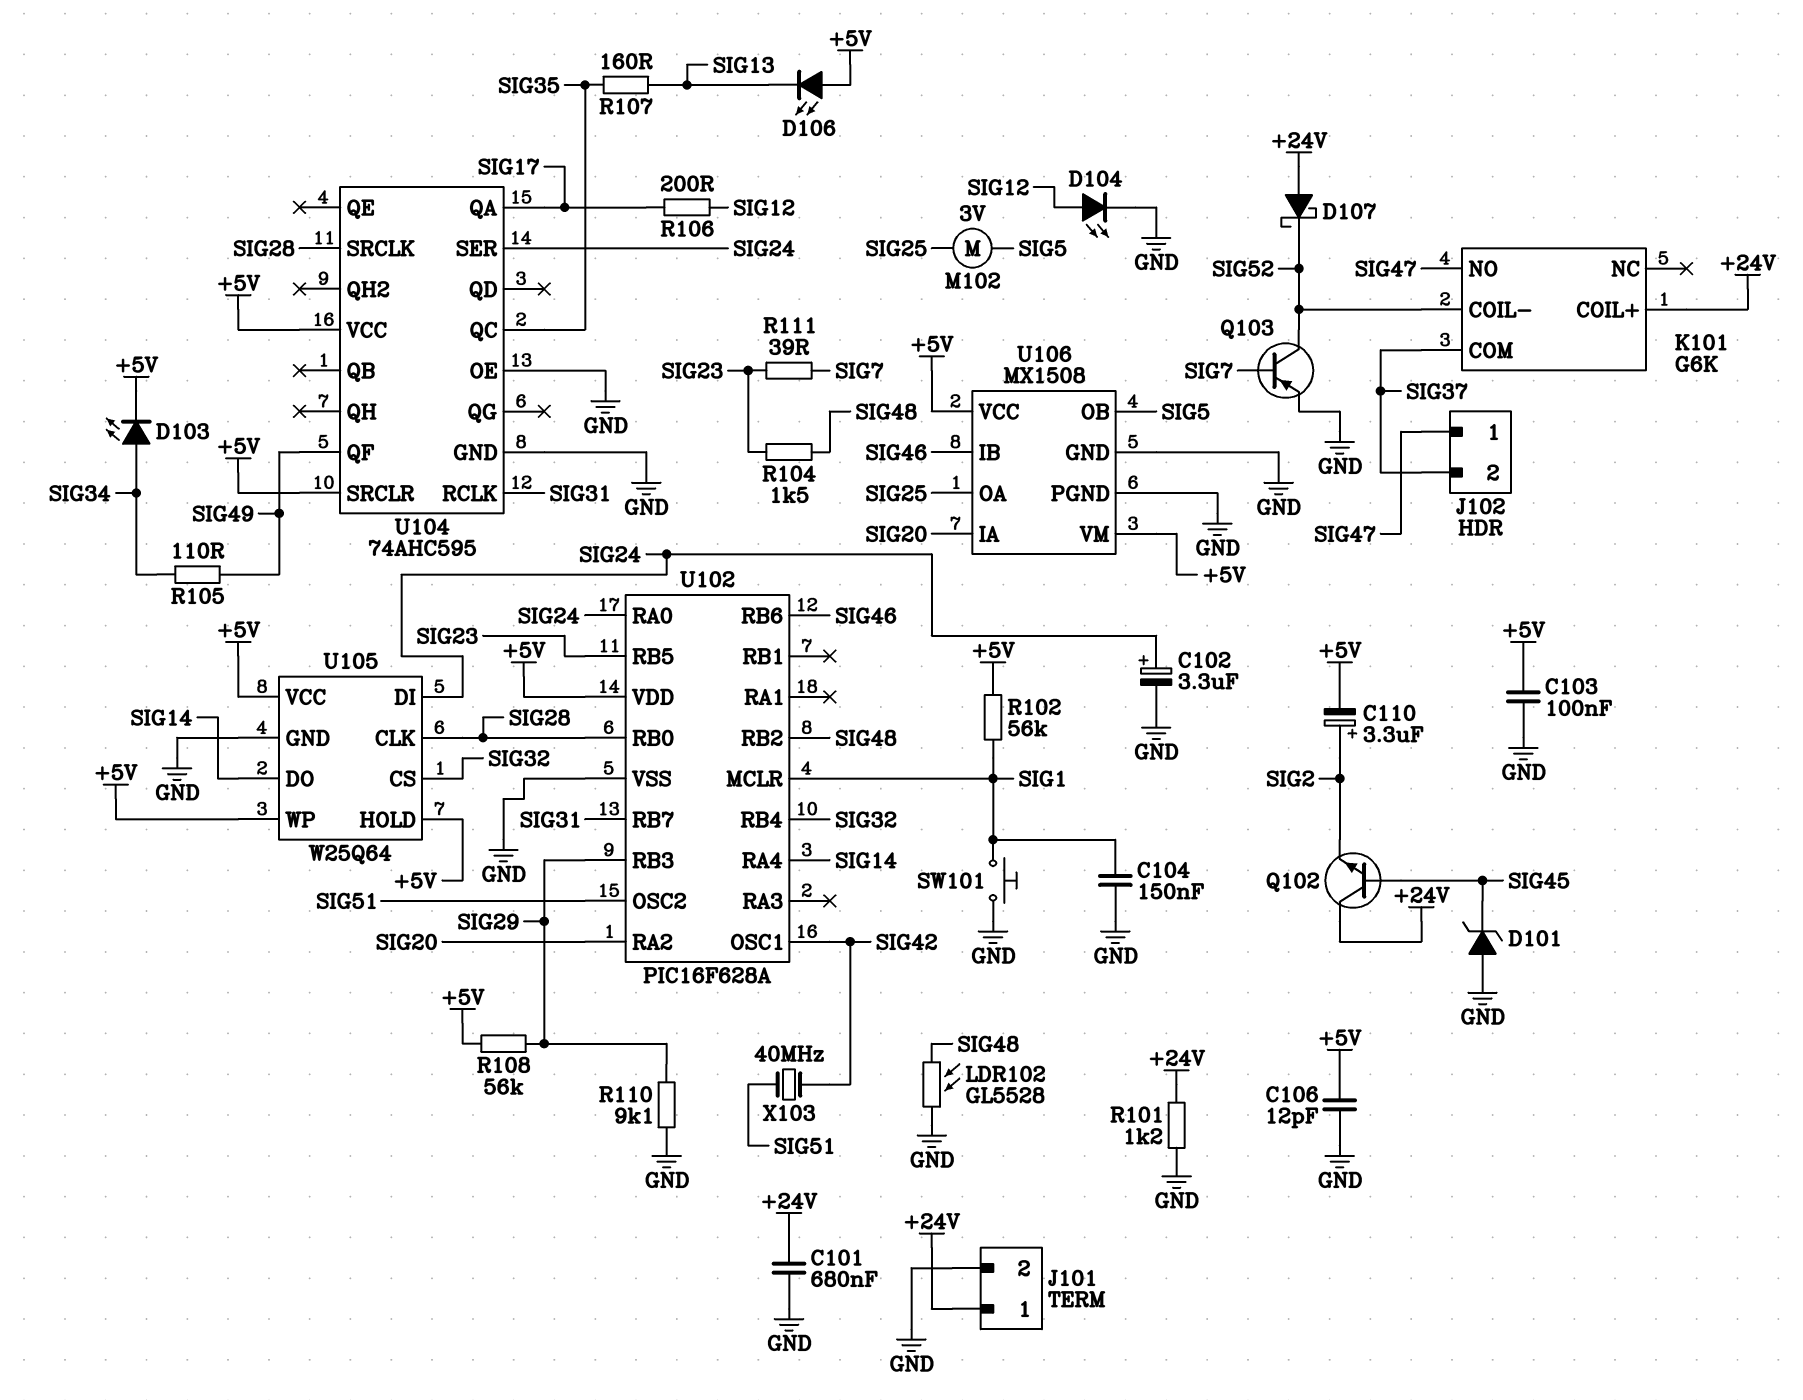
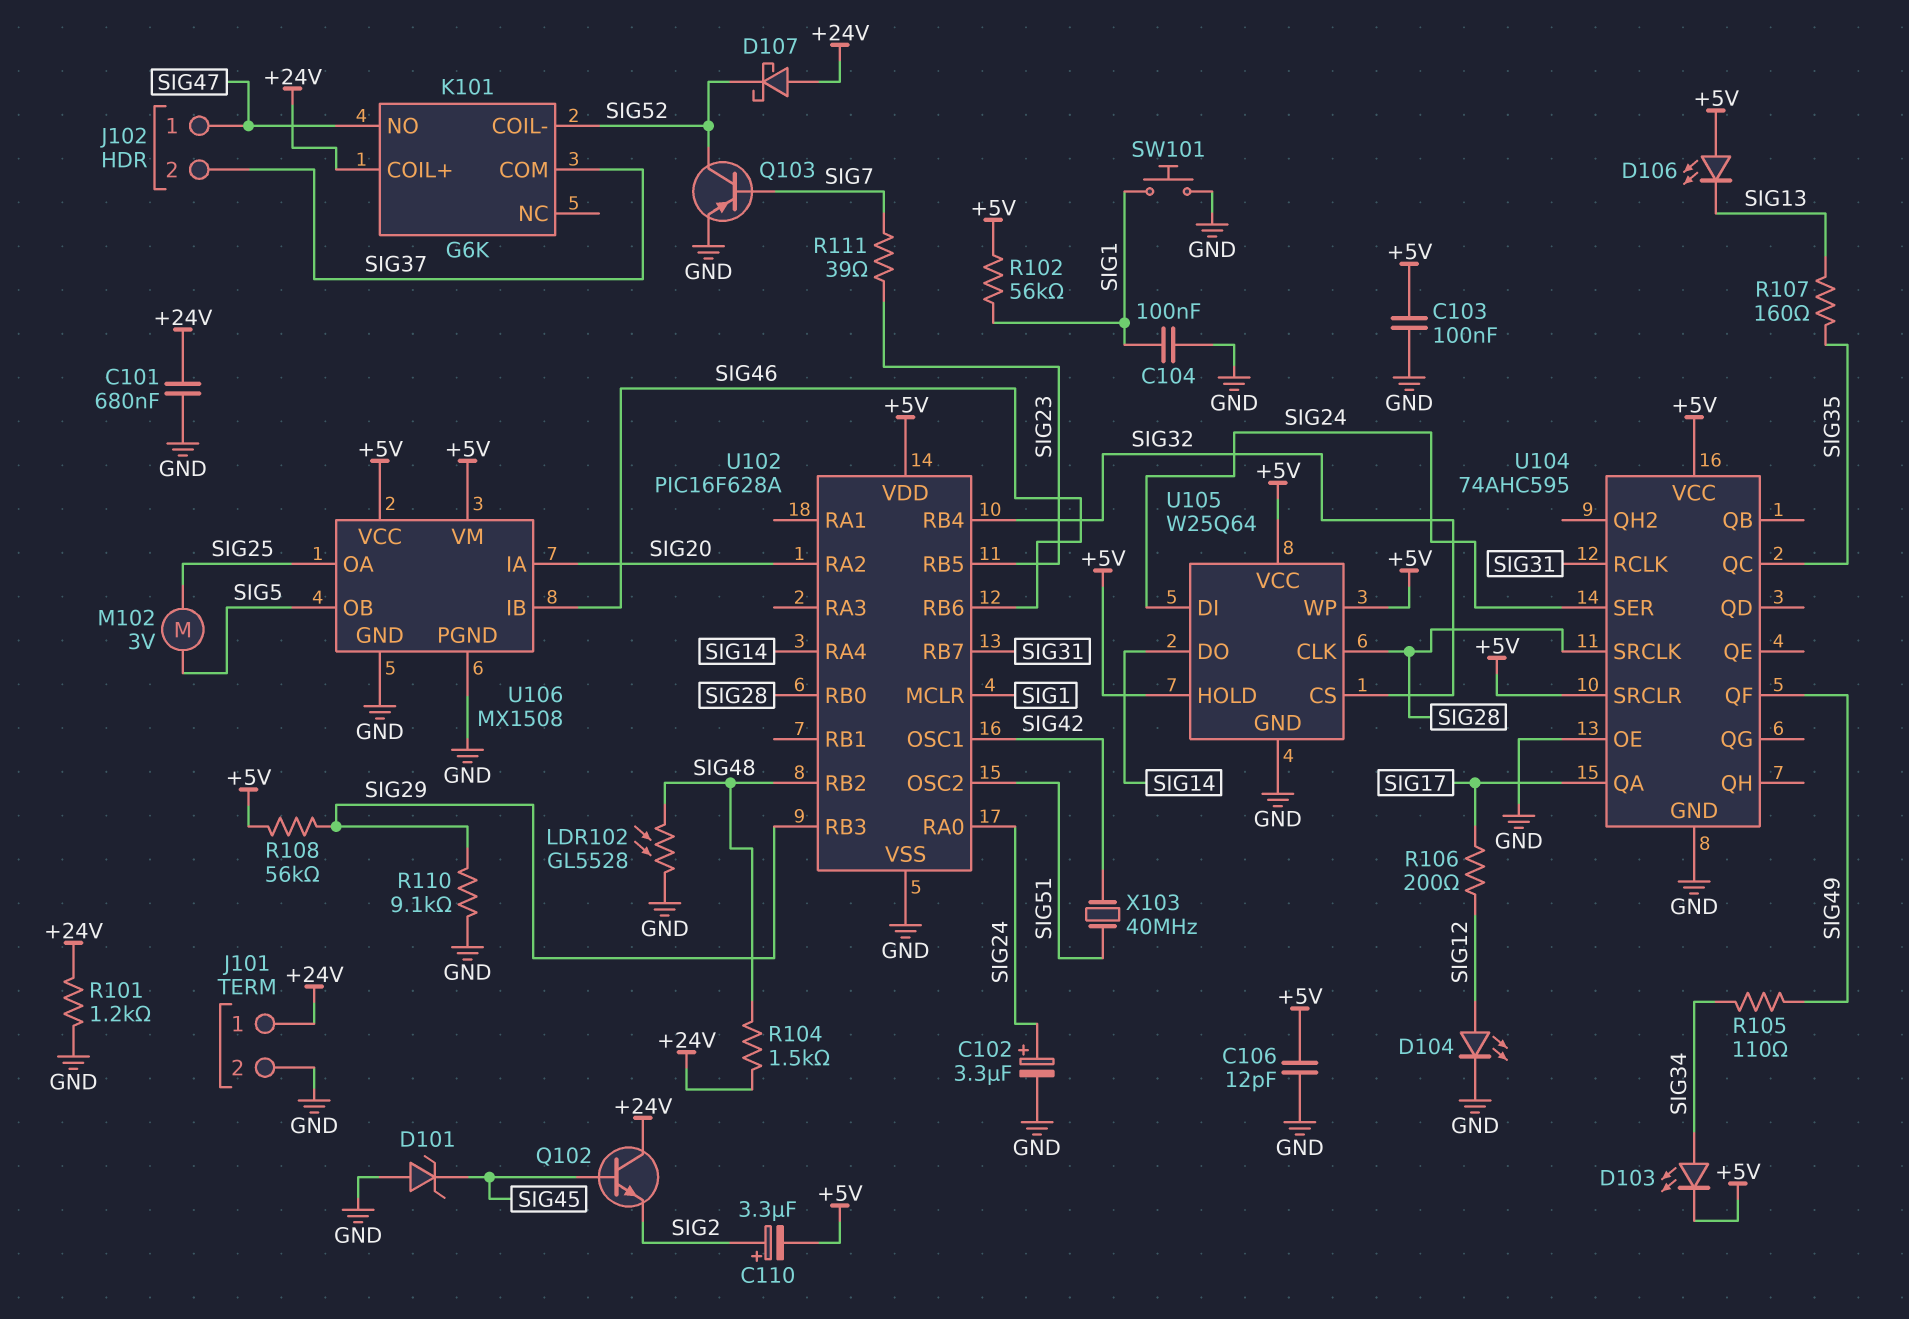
C104: 150nF (GND, SIG1) -> 100nF (GND, SIG1)
R104: 1.5k (SIG23, SIG48) -> 1.5k (+24V, SIG48)

